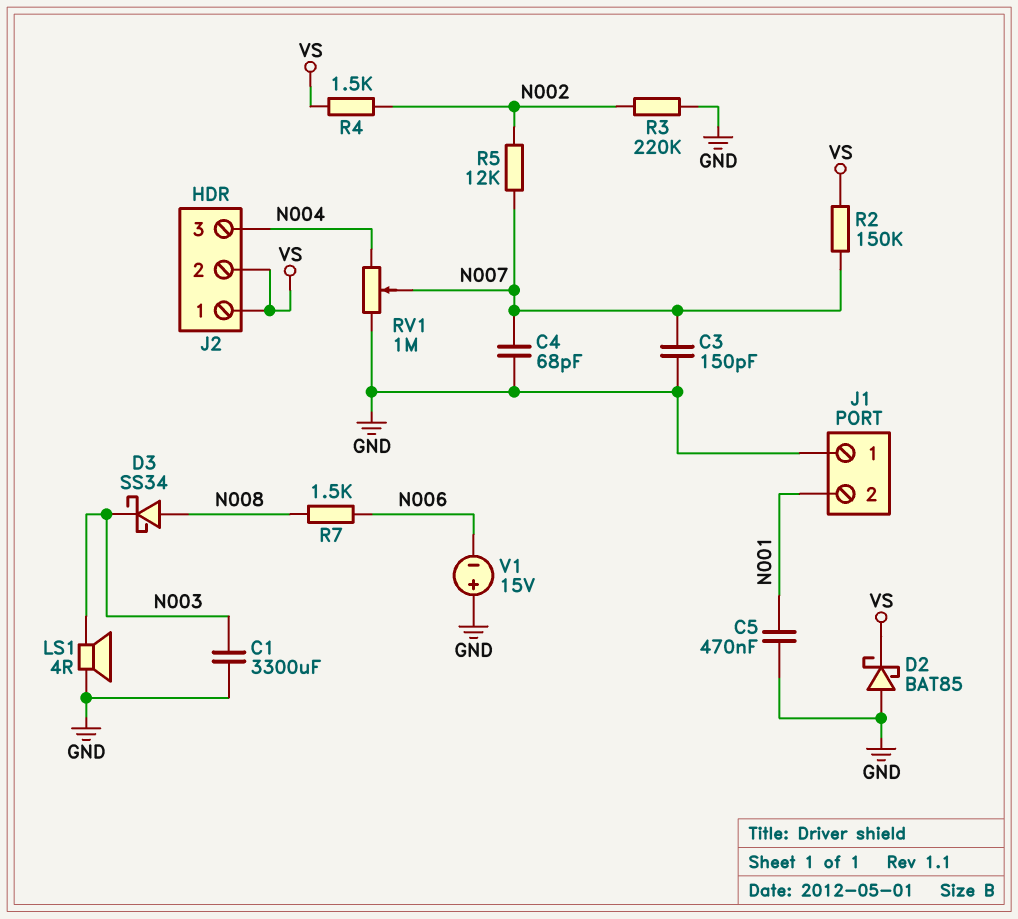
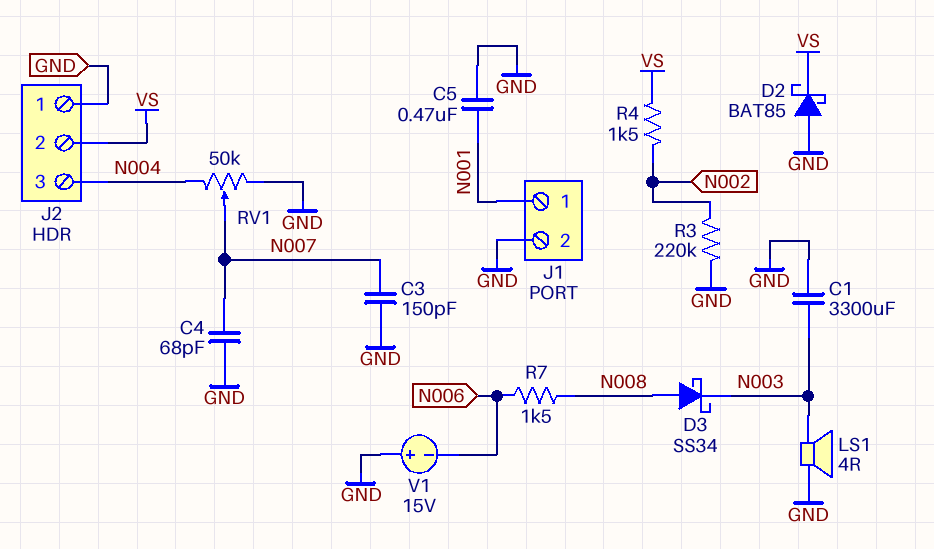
J1 pin 1: GND -> N001
J1 pin 2: N001 -> GND
J2 pin 1: VS -> GND
R2: 150k (N007, VS) -> none
R5: 12k (N002, N007) -> none
RV1: 1M (GND, N004, wiper N007) -> 50k (GND, N004, wiper N007)

